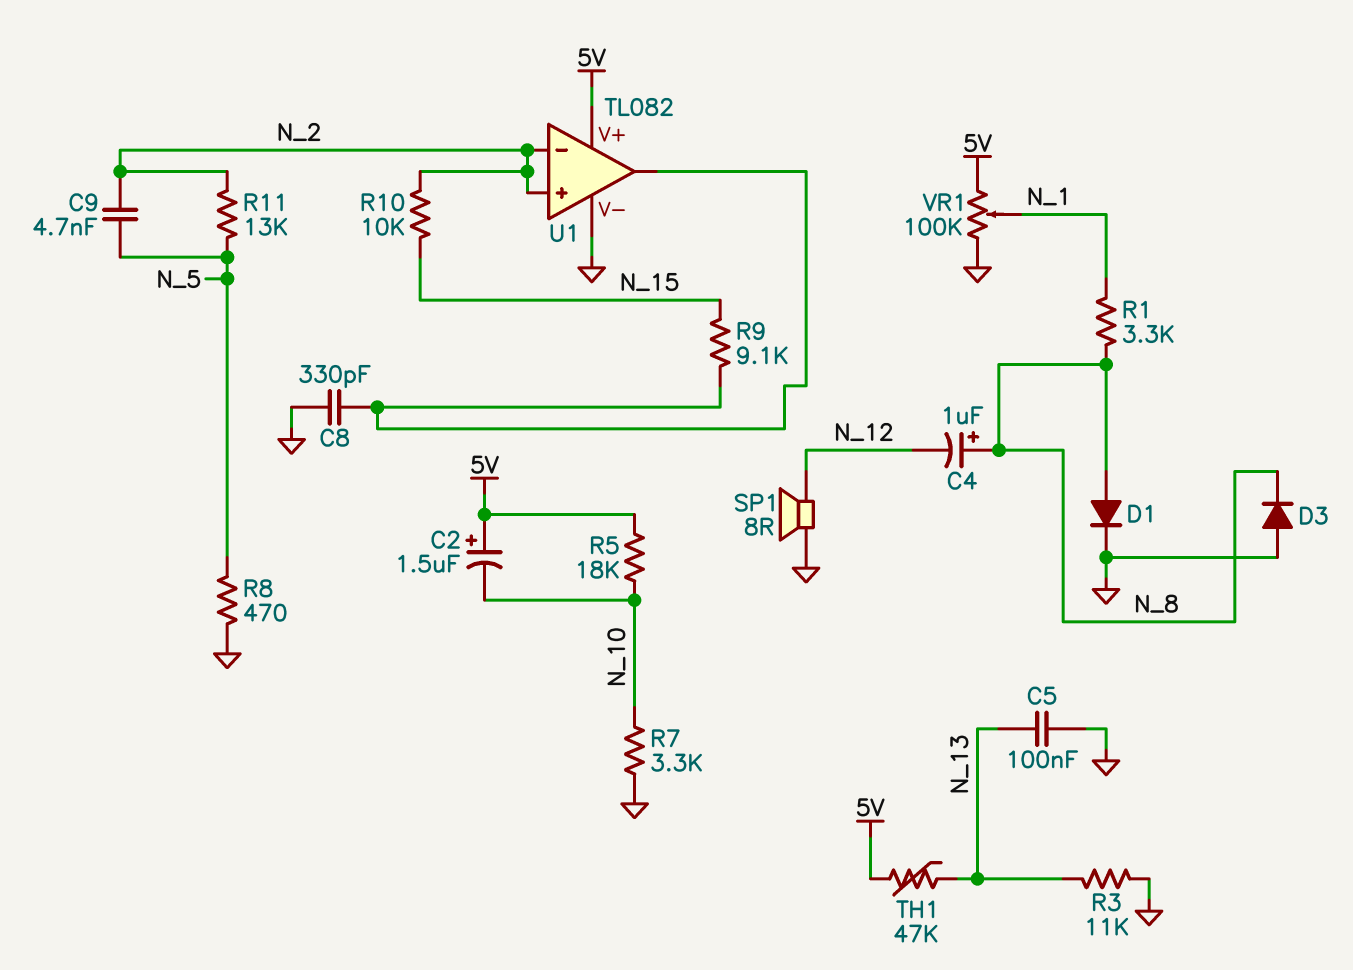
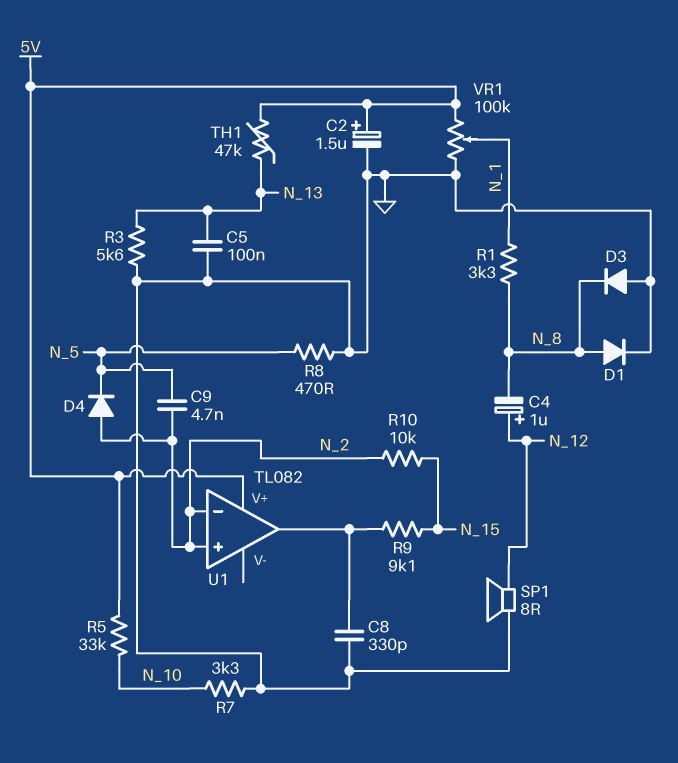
C2: 1.5uF (plus 5V, minus N_10) -> 1.5uF (plus 5V, minus GND)
C4: 1uF (plus N_8, minus N_12) -> 1uF (plus N_12, minus N_8)
D4: none -> diode (A N_2, K N_5)
R3: 11k (GND, N_13) -> 5.6k (GND, N_13)
R5: 18k (5V, N_10) -> 33k (5V, N_10)
R11: 13k (N_2, N_5) -> none
U1 pin V-: GND -> none

